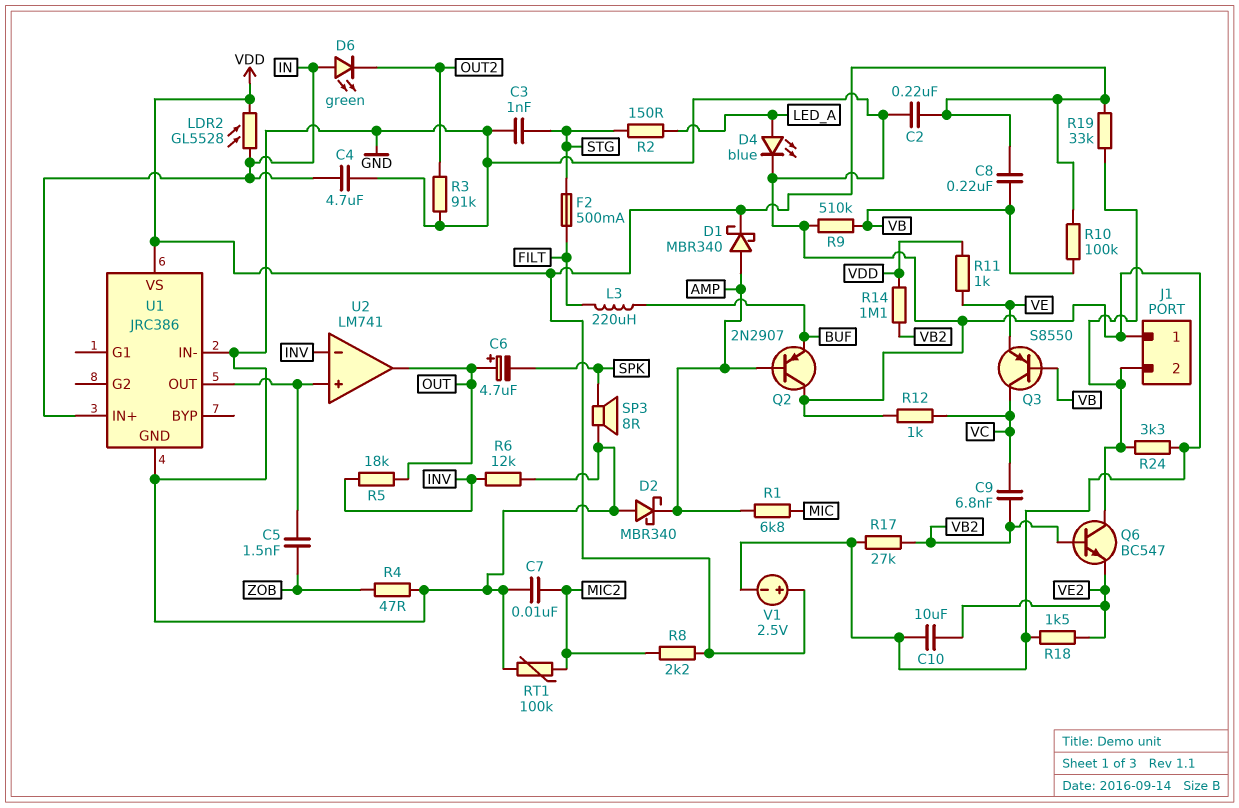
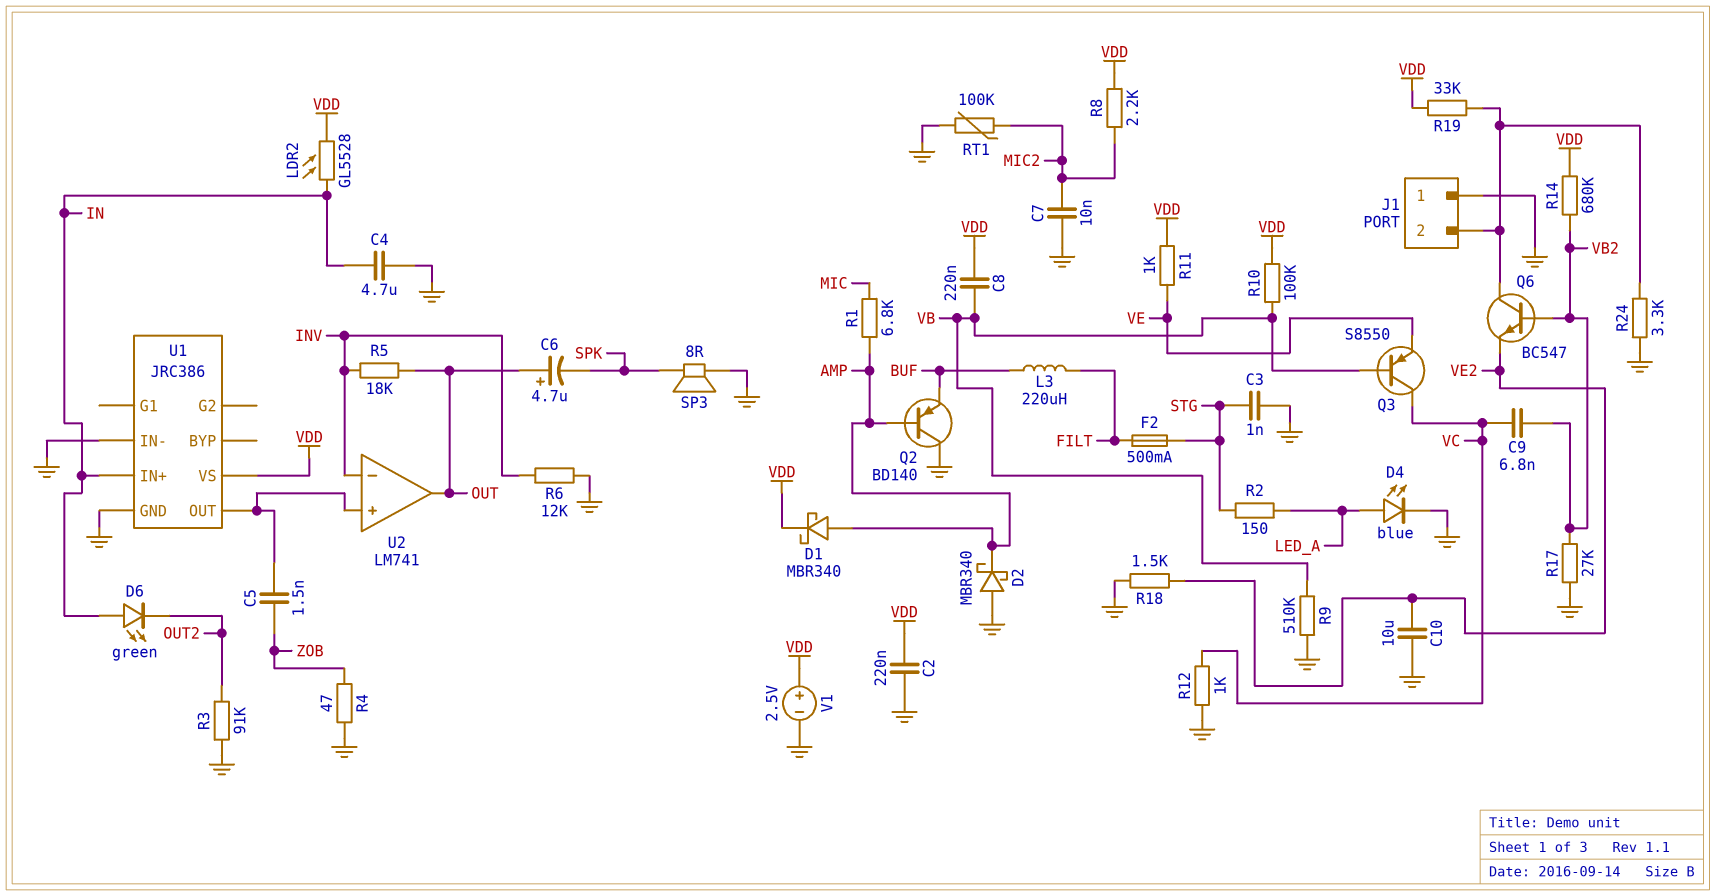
Q2: PNP 2N2907 (B AMP, C GND, E BUF) -> PNP BD140 (B AMP, C GND, E BUF)
R14: 1.1M (VB2, VDD) -> 680k (VB2, VDD)

